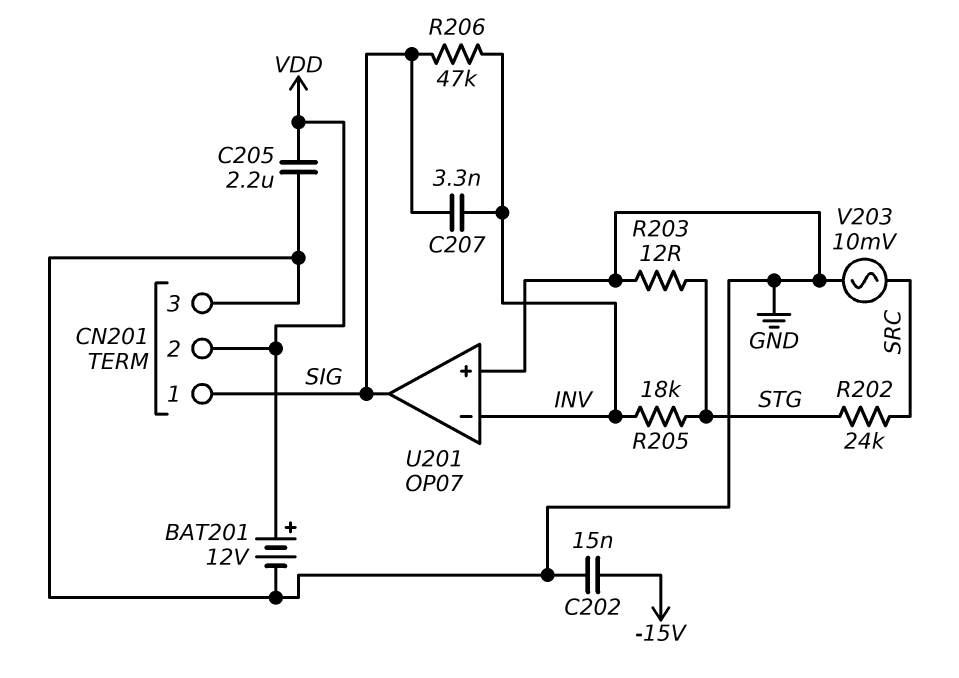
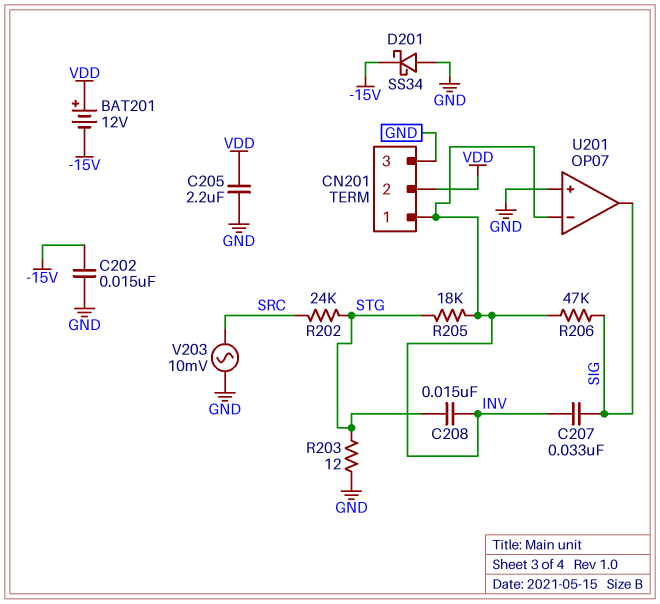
BAT201: 12V (plus VDD, minus GND) -> 12V (plus VDD, minus -15V)
C207: 3.3nF (INV, SIG) -> 33nF (INV, SIG)
C208: none -> 15nF (INV, STG)
CN201 pin 1: SIG -> INV
D201: none -> schottky SS34 (A GND, K -15V)

